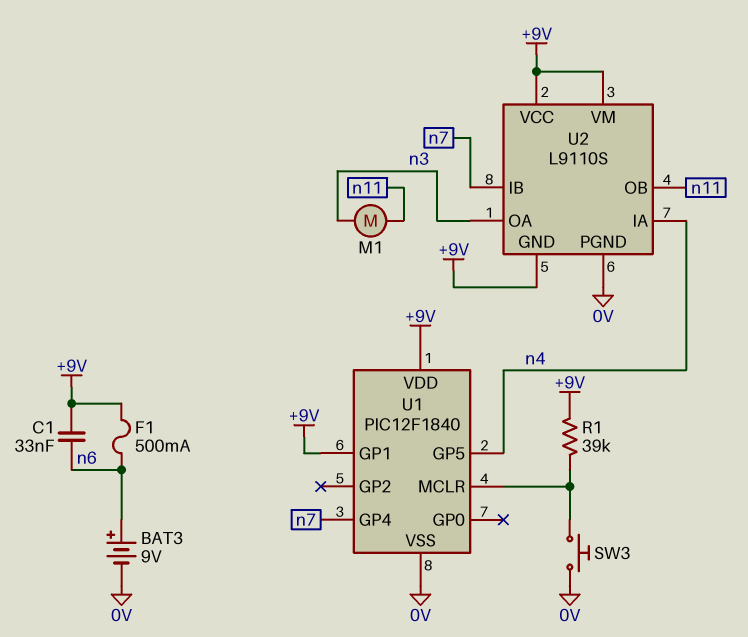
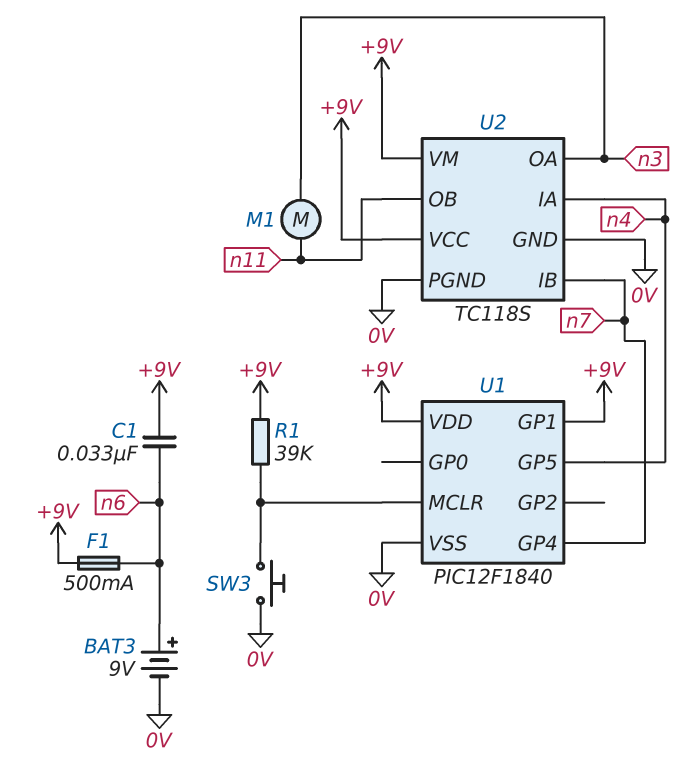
U2: L9110S -> TC118S
U2 pin GND: +9V -> 0V

